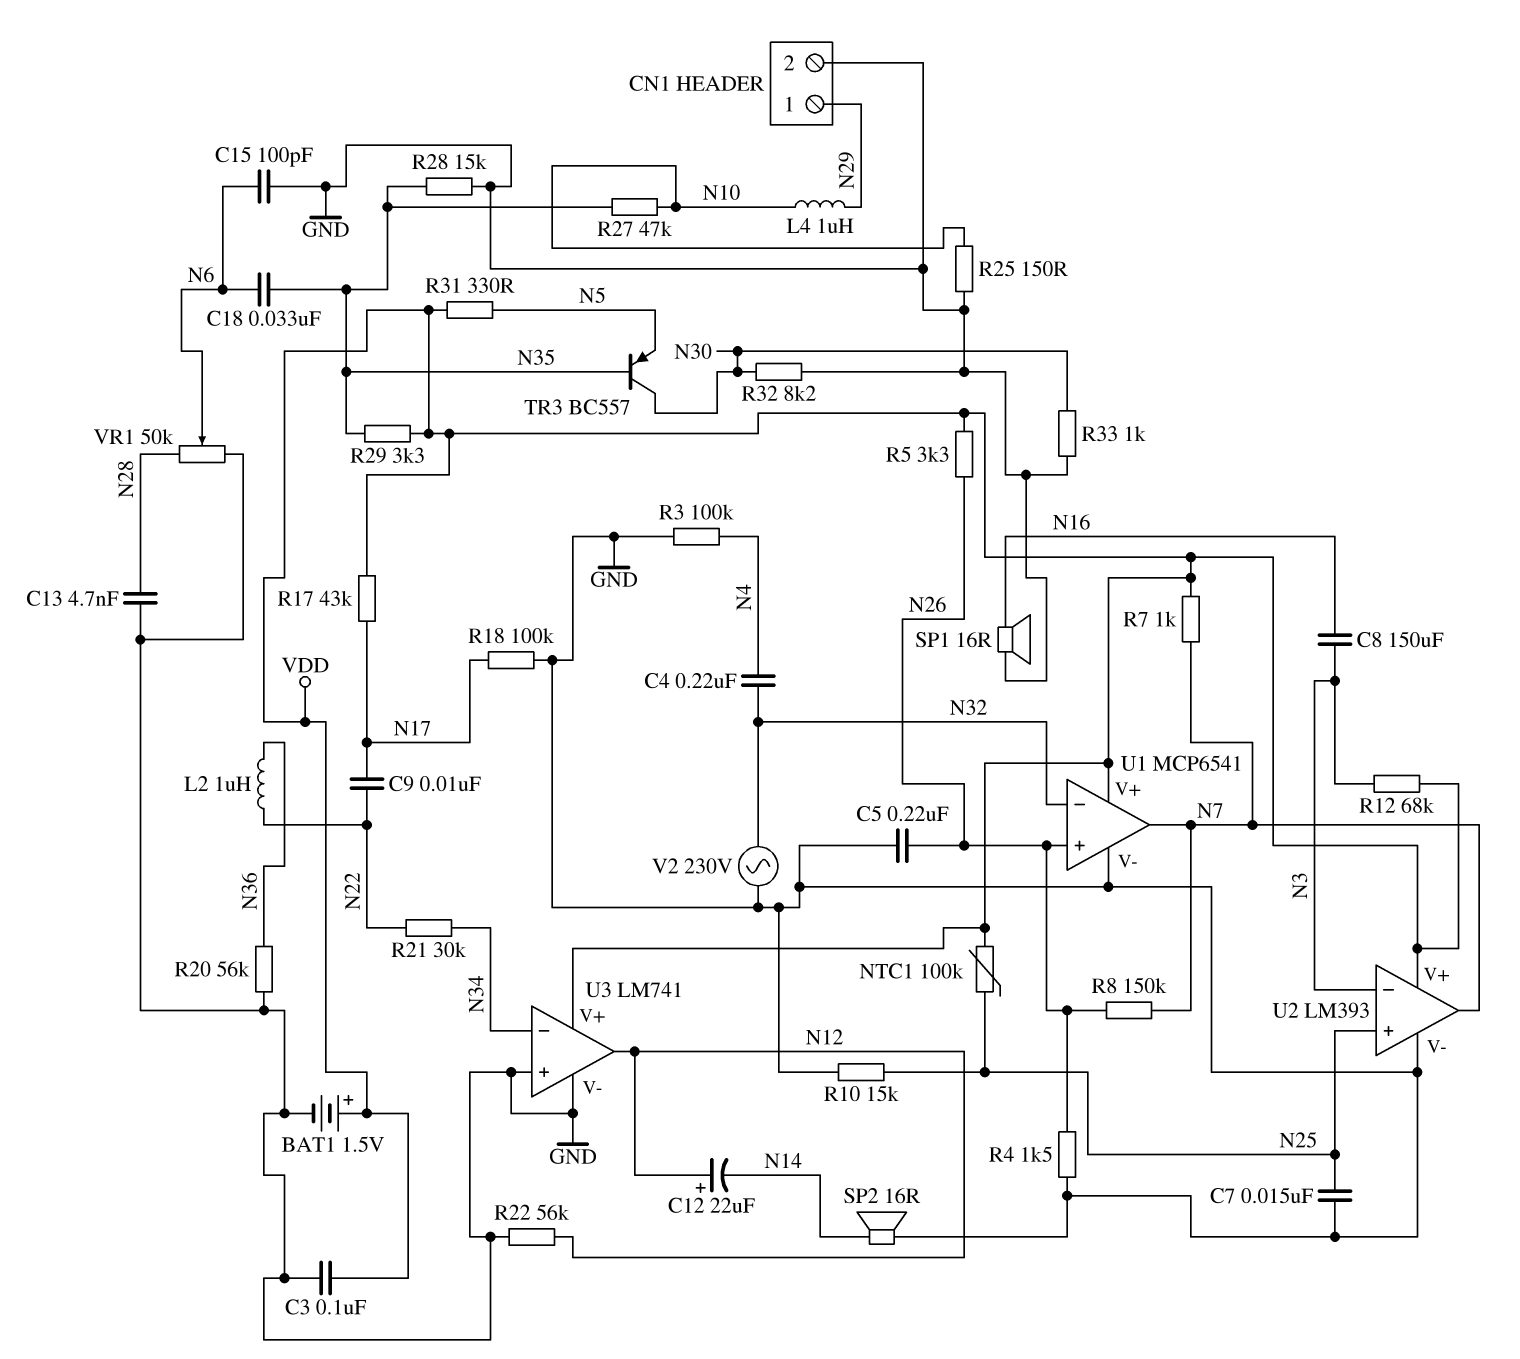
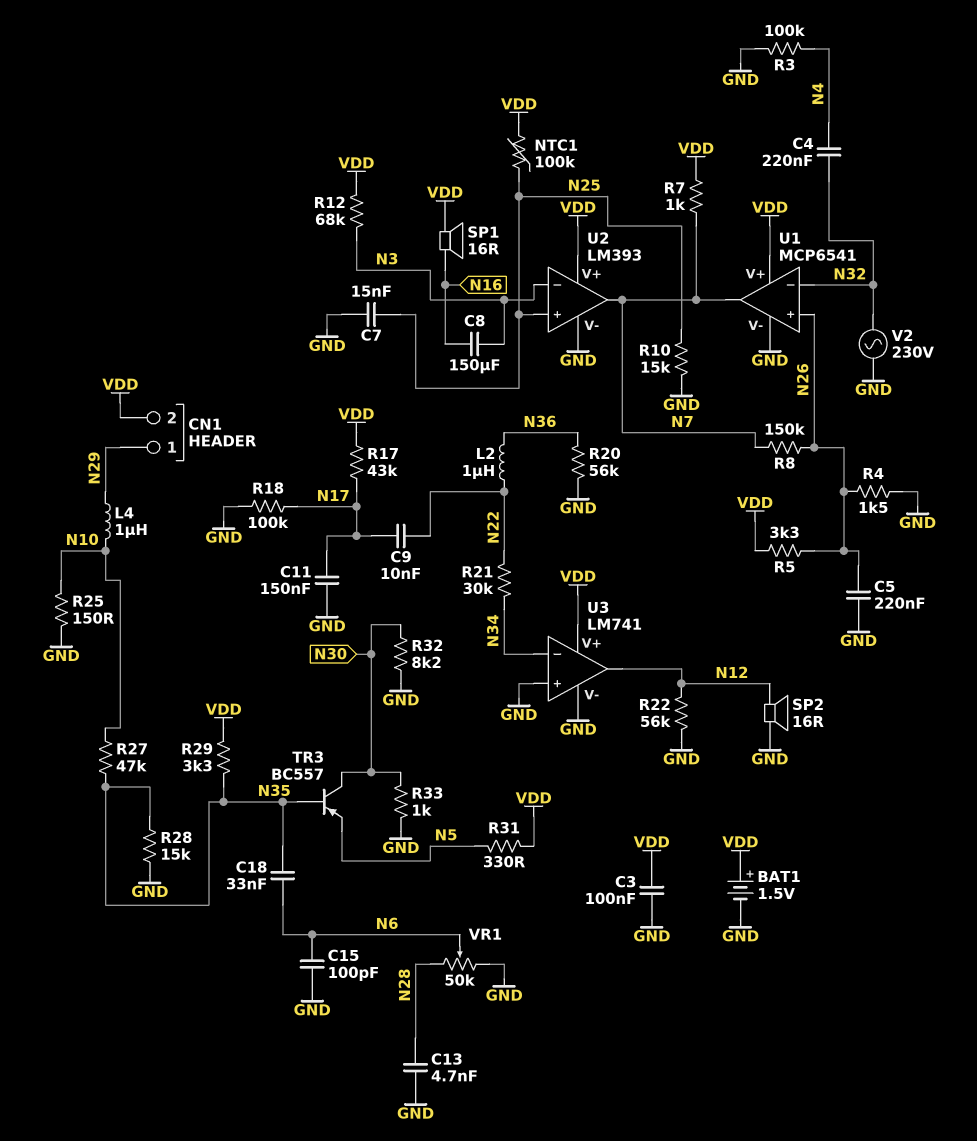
C11: none -> 150nF (GND, N17)
C12: 22uF (plus N12, minus N14) -> none
CN1 pin 2: GND -> VDD
SP1: speaker 16R (GND, N16) -> speaker 16R (N16, VDD)
SP2: speaker 16R (GND, N14) -> speaker 16R (GND, N12)

